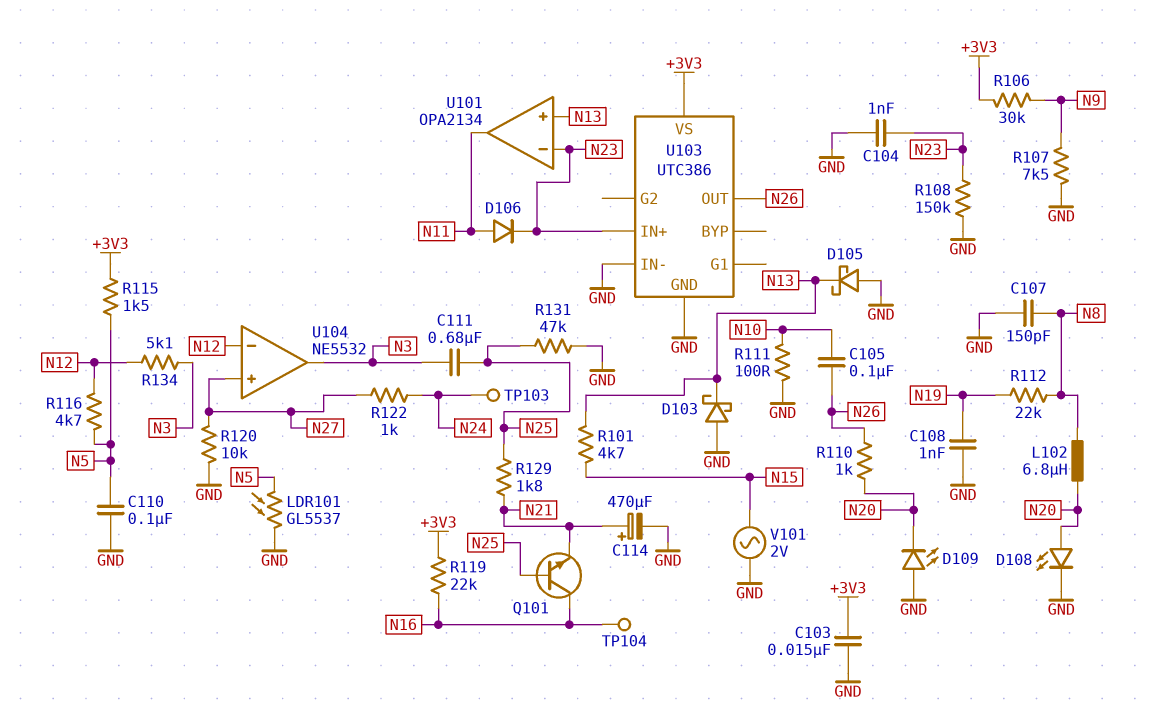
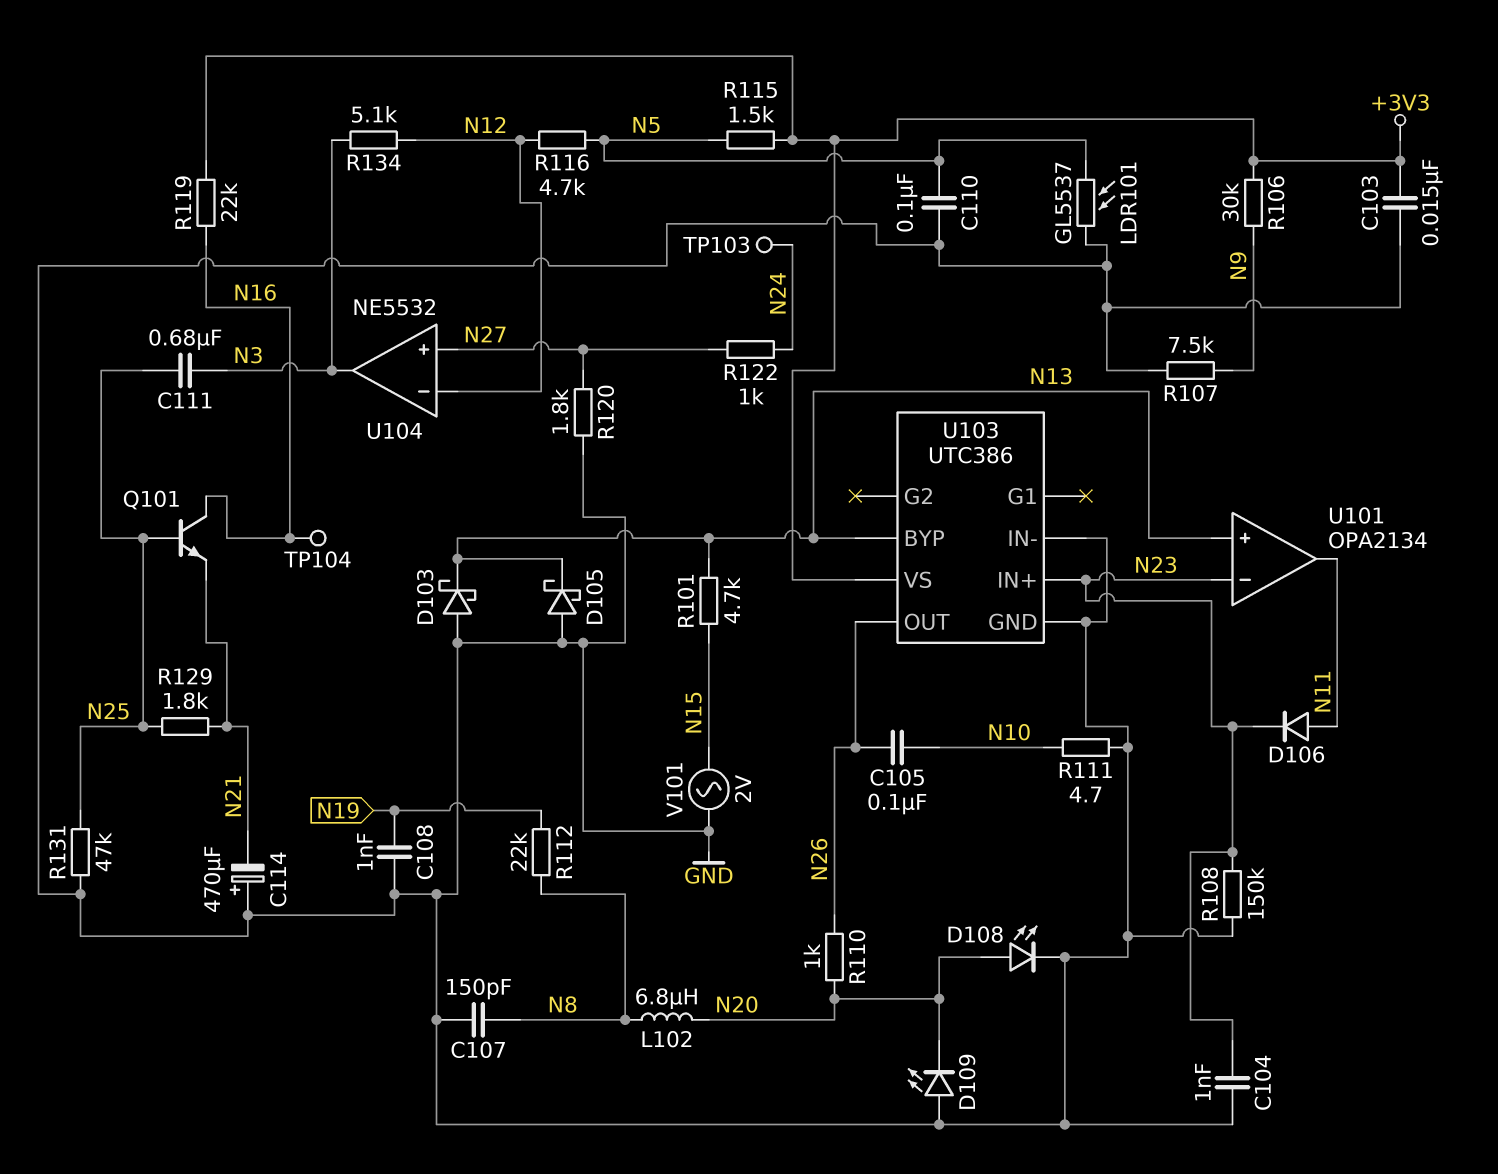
C114: 470uF (plus N21, minus GND) -> 470uF (plus GND, minus N21)
R111: 100 (GND, N10) -> 4.7 (GND, N10)
R120: 10k (GND, N27) -> 1.8k (GND, N27)
U103 pin BYP: none -> N13

